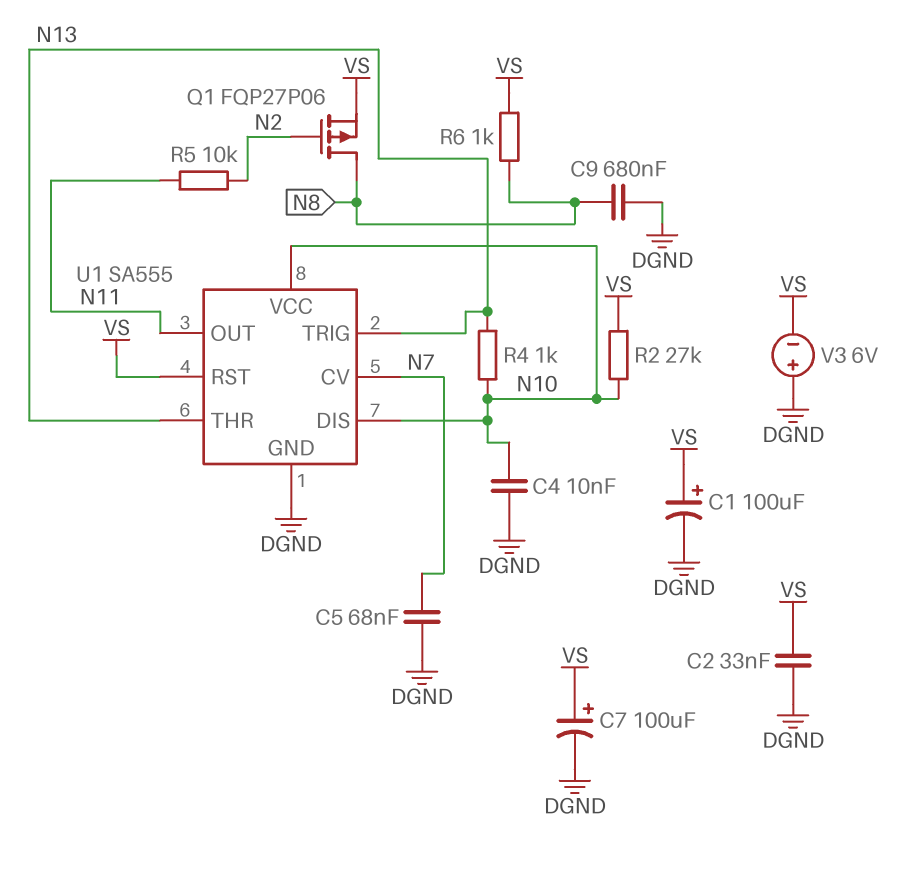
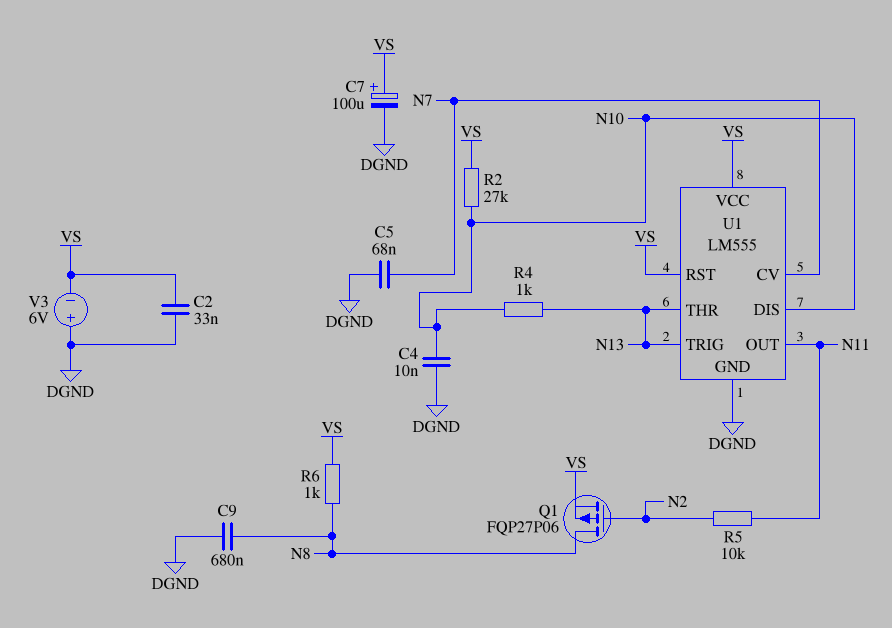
C1: 100uF (plus VS, minus DGND) -> none
U1: SA555 -> LM555
U1 pin VCC: N10 -> VS

